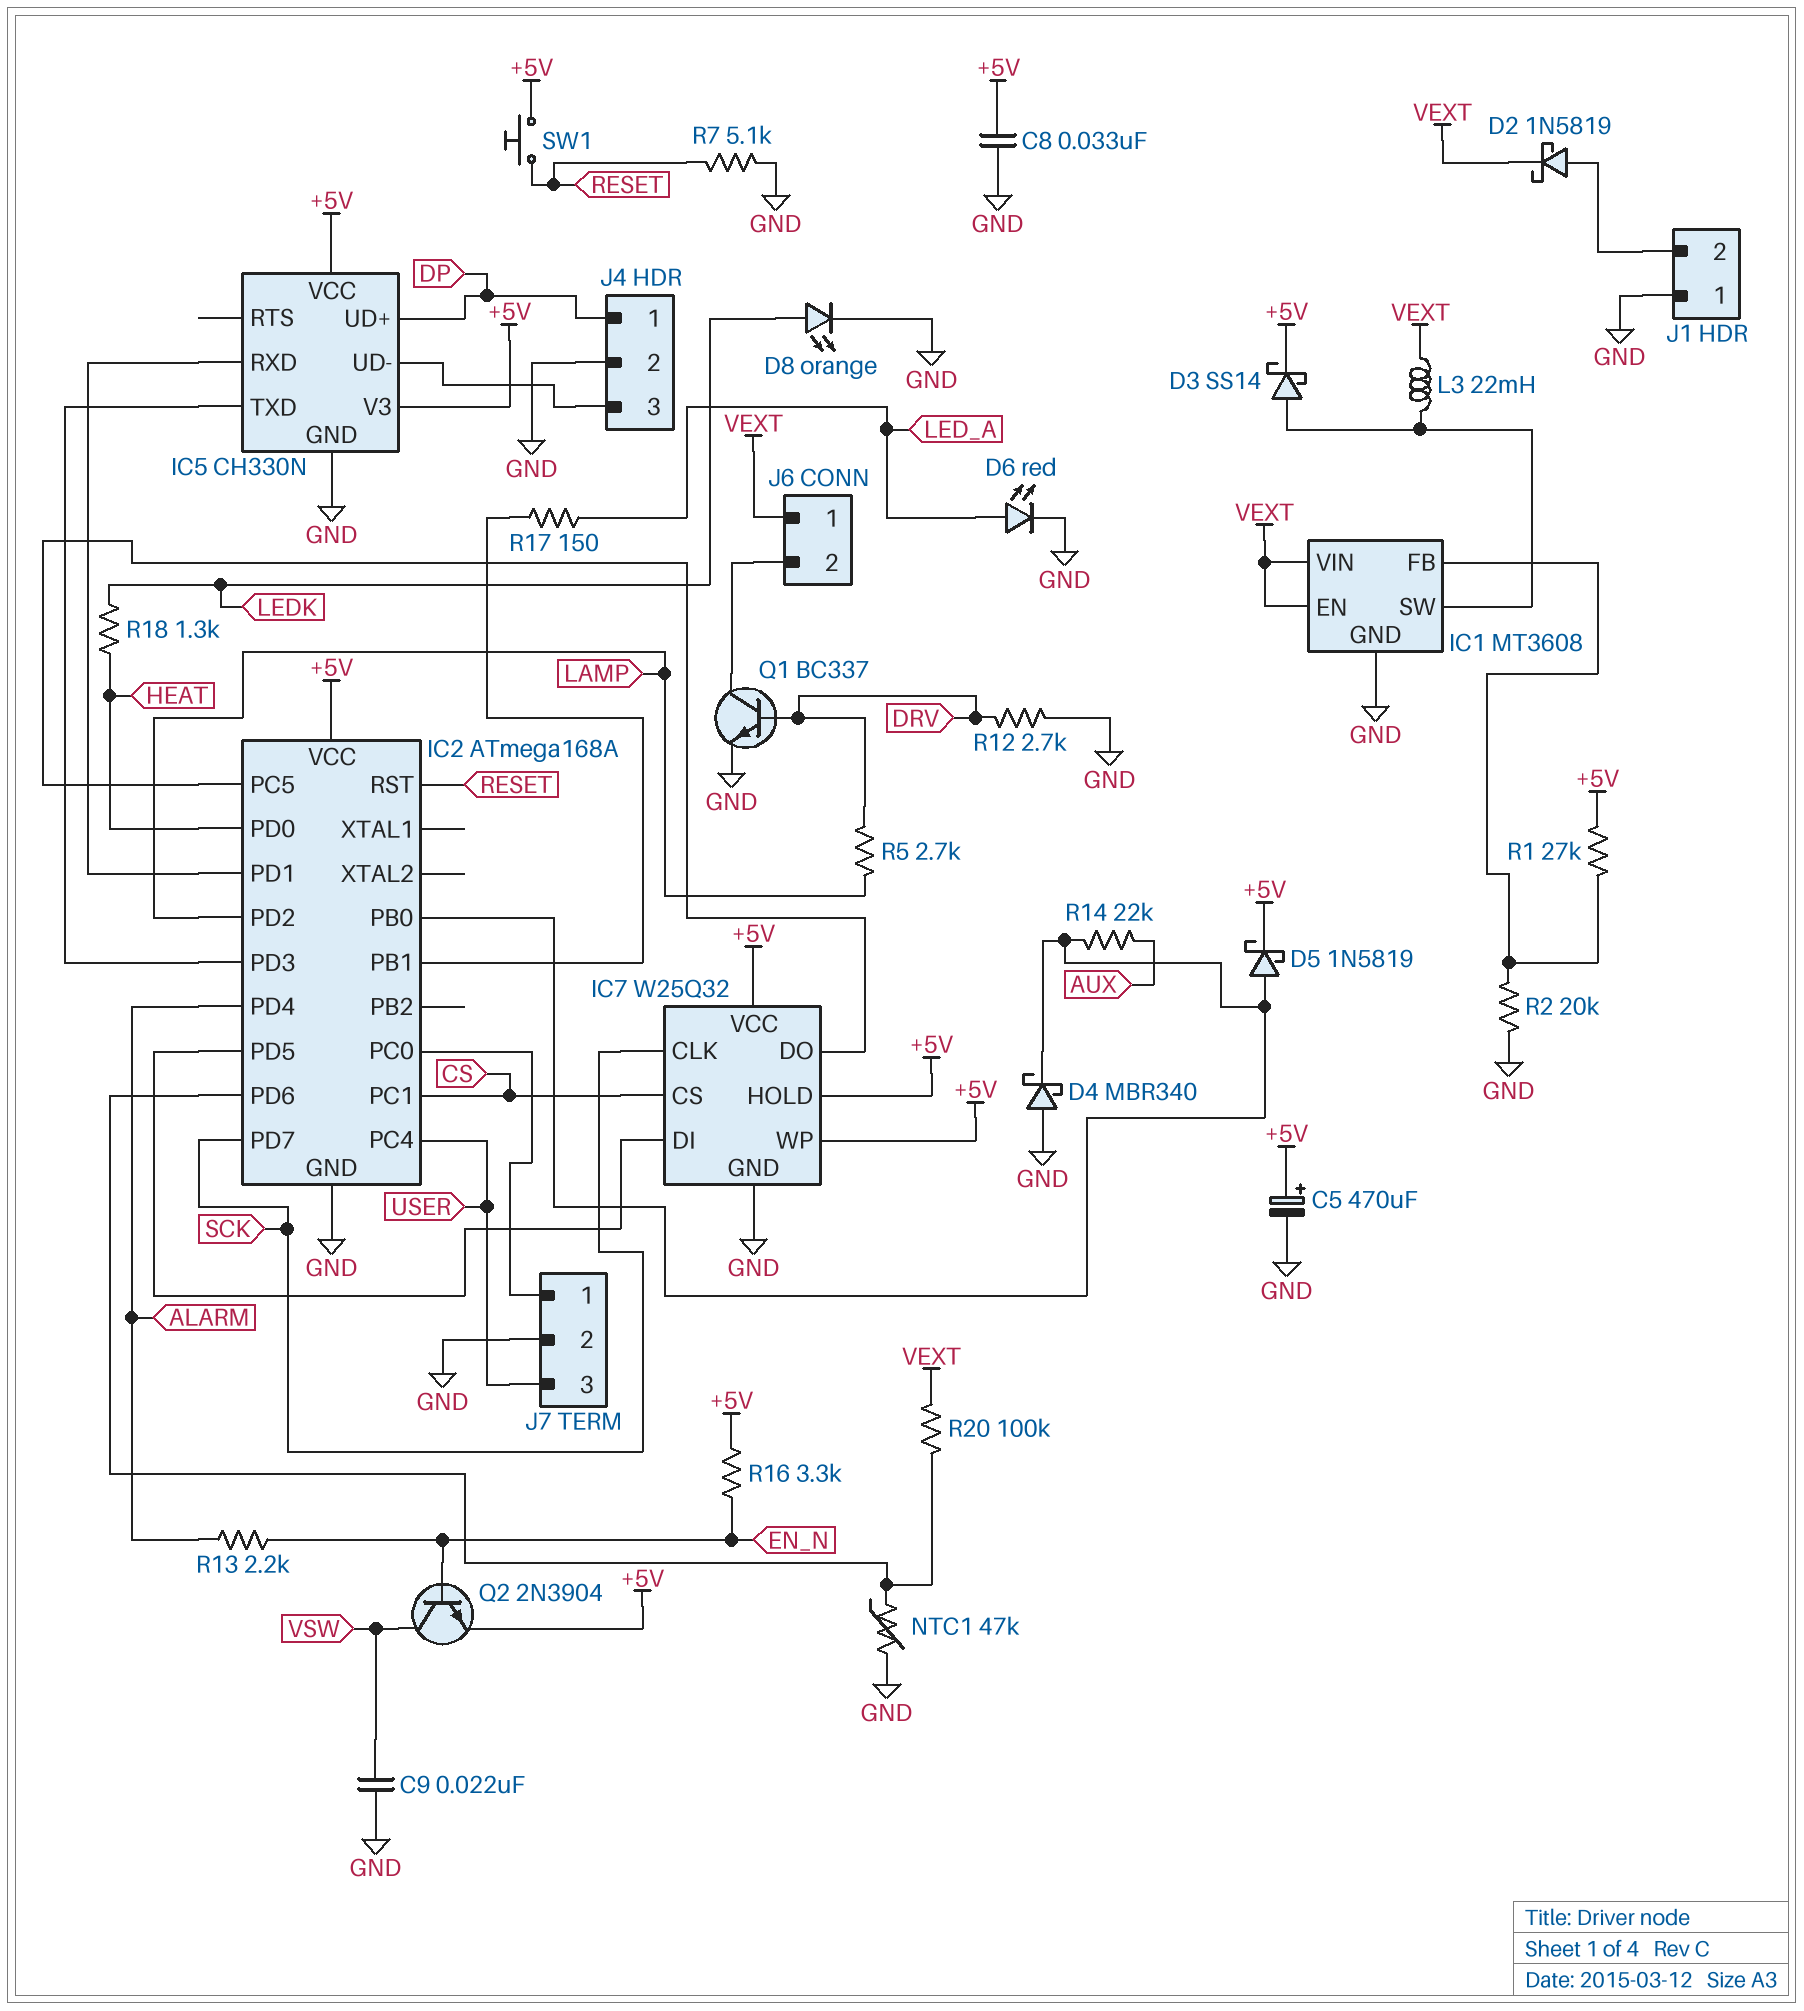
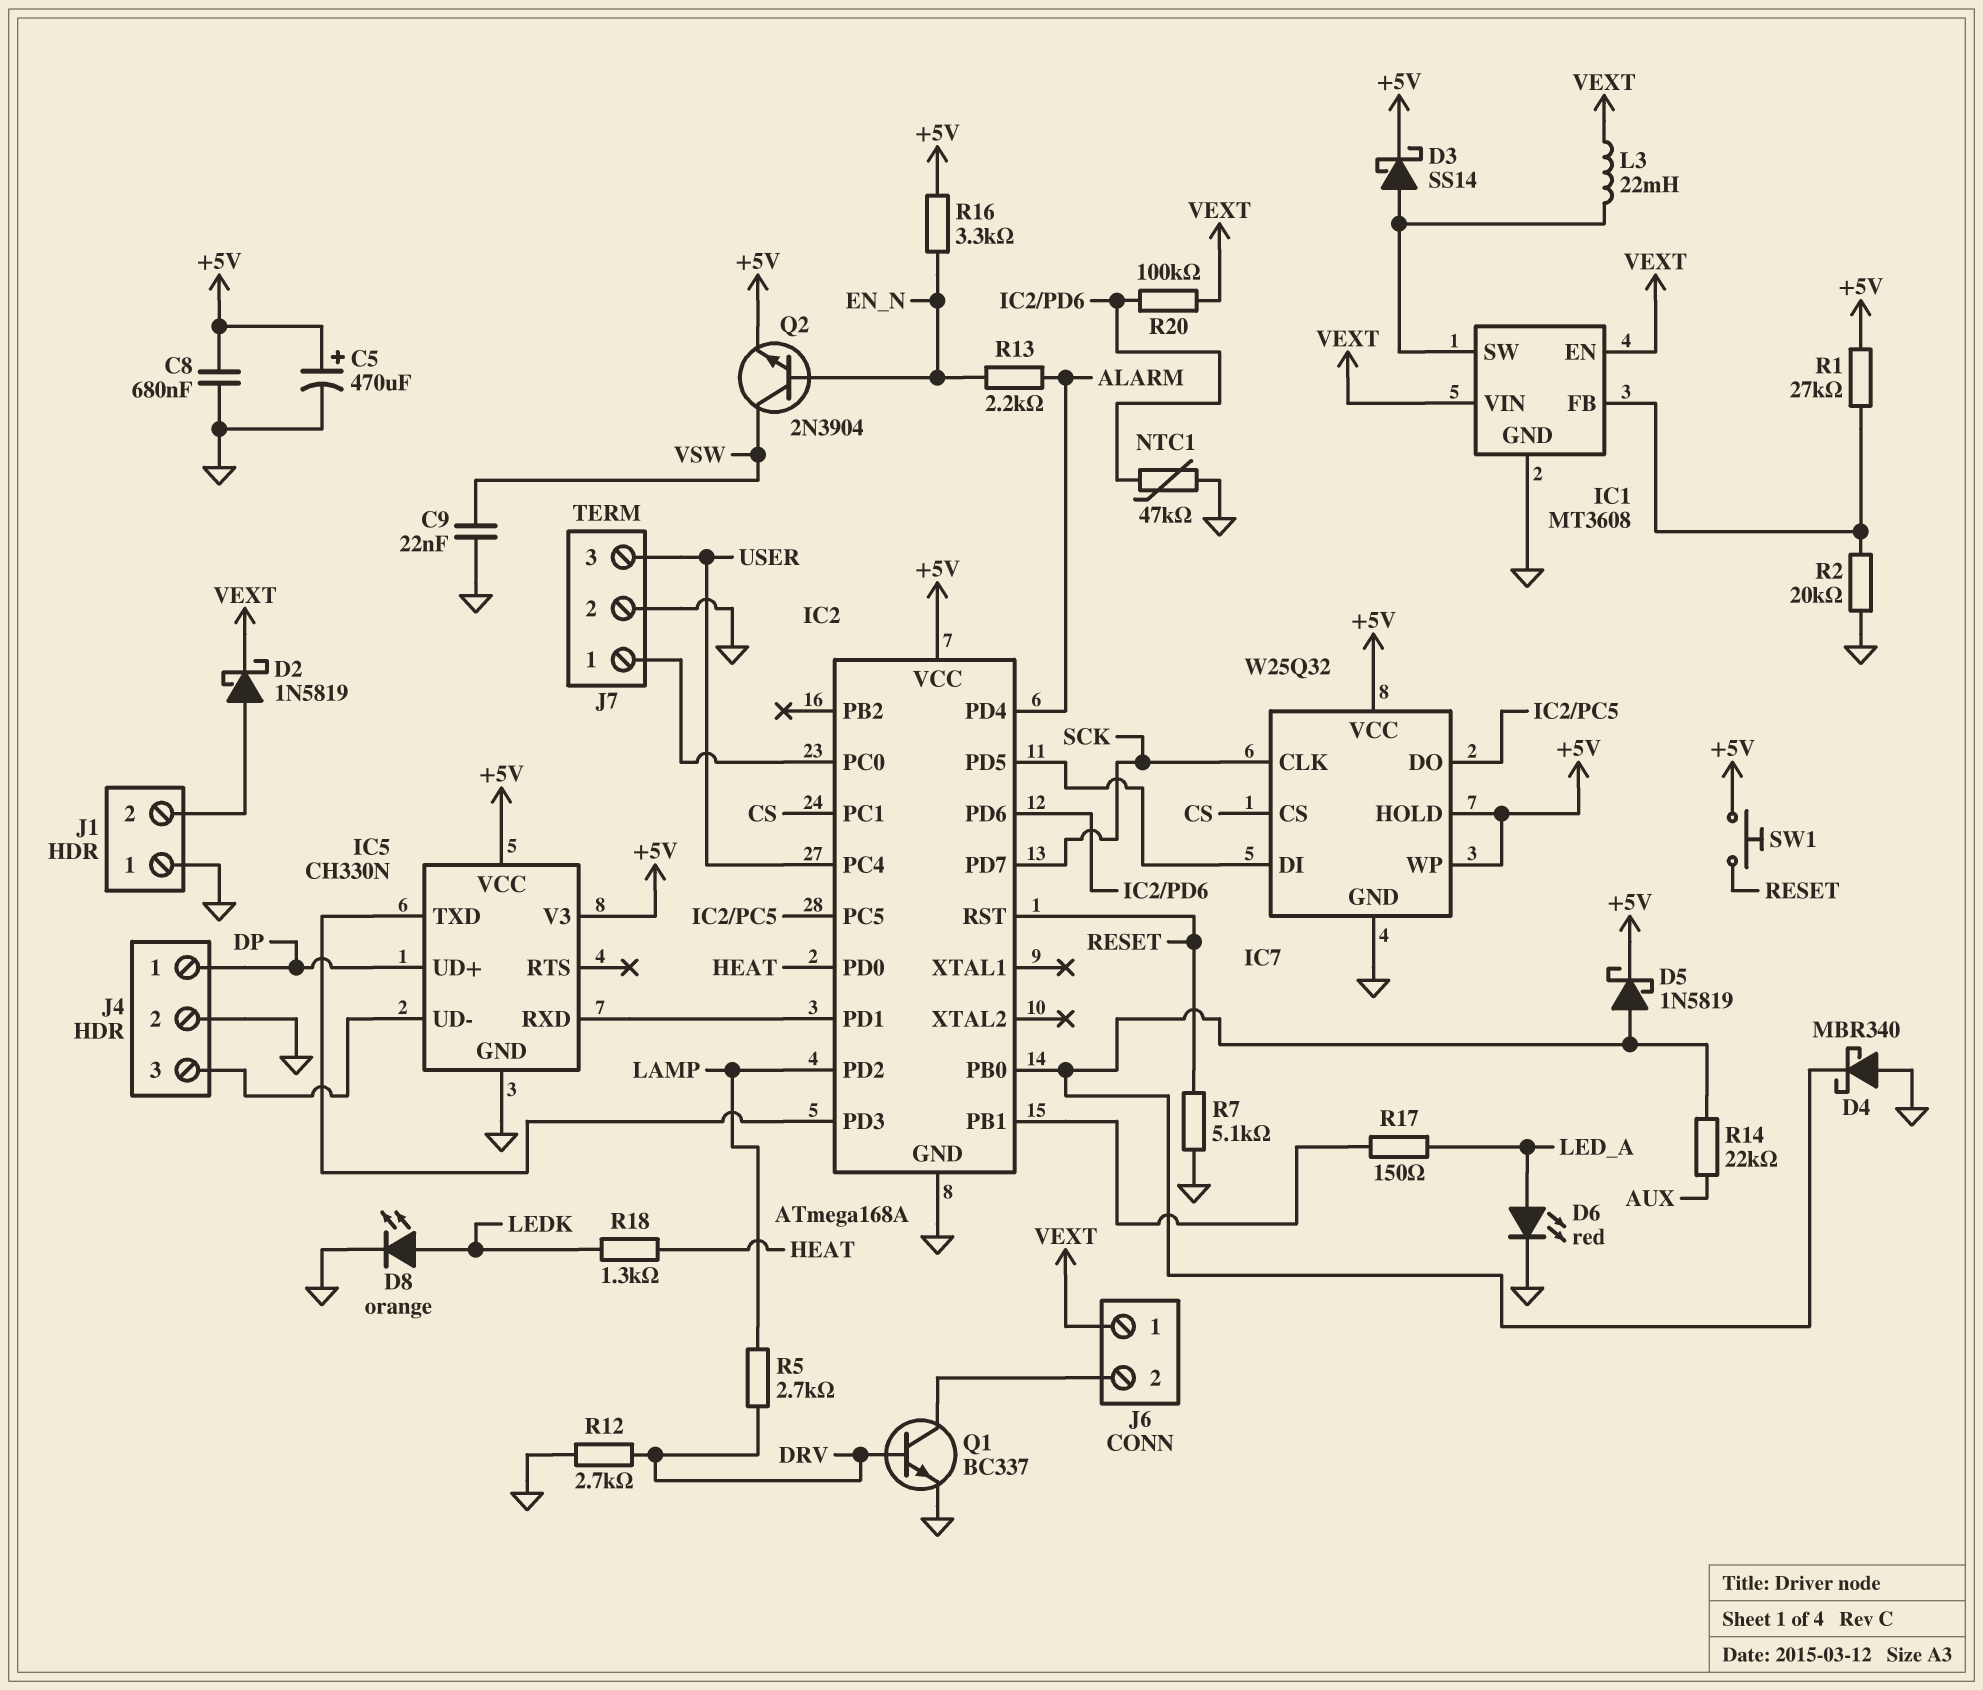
C8: 33nF (+5V, GND) -> 680nF (+5V, GND)

